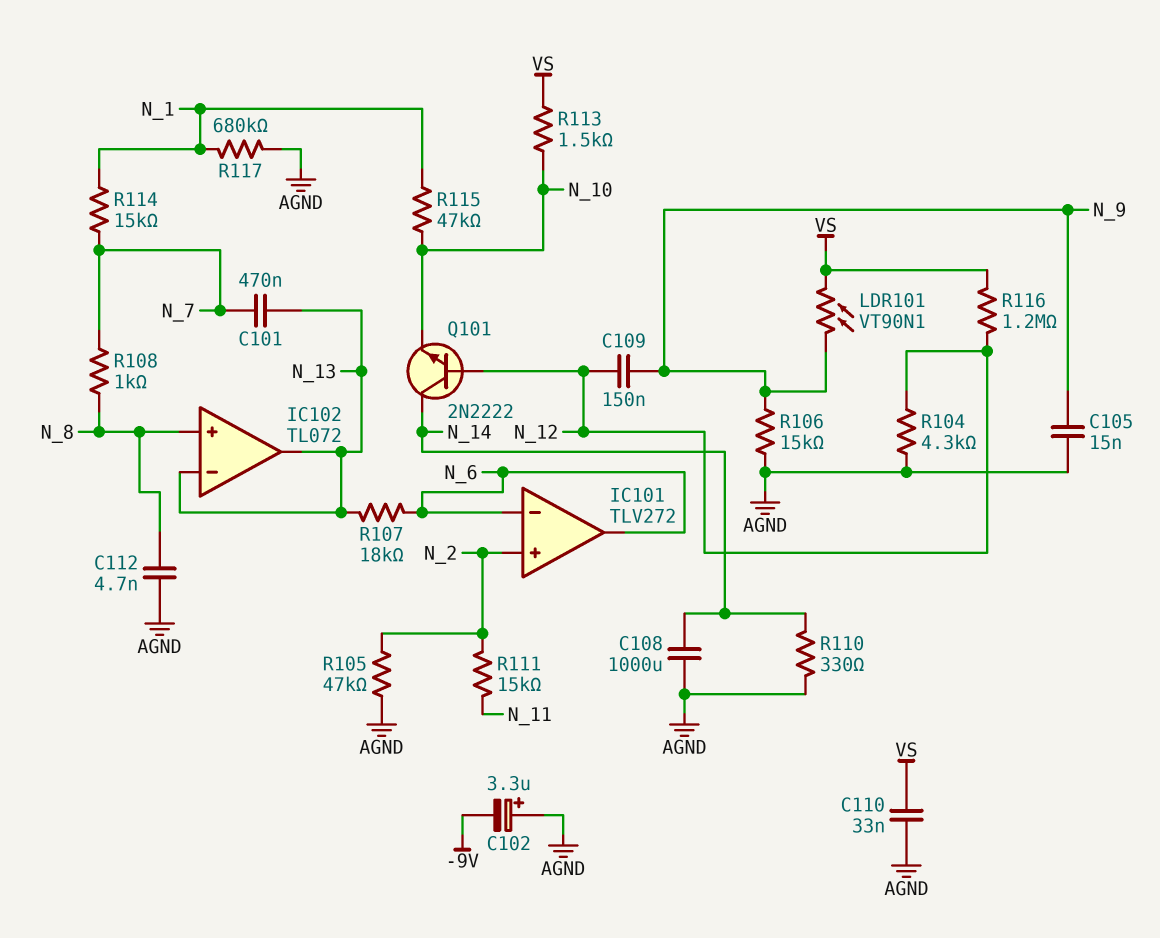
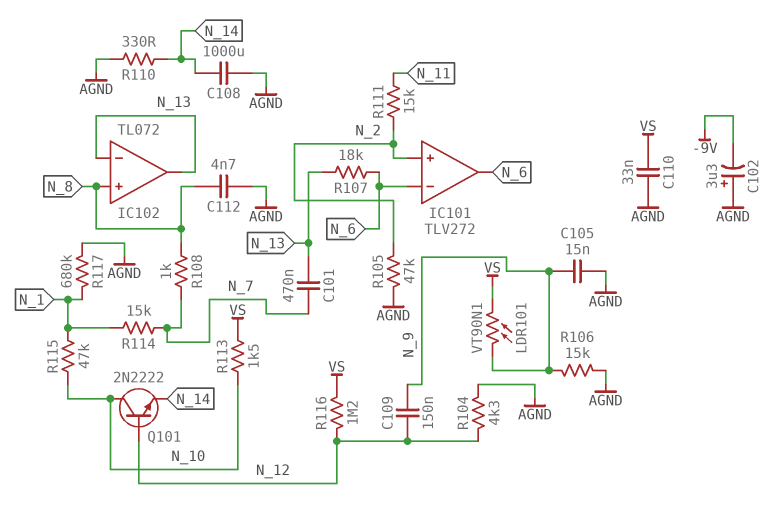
Q101: NPN 2N2222 (B N_12, C N_14, E N_10) -> NPN 2N2222 (B N_12, C N_10, E N_14)

